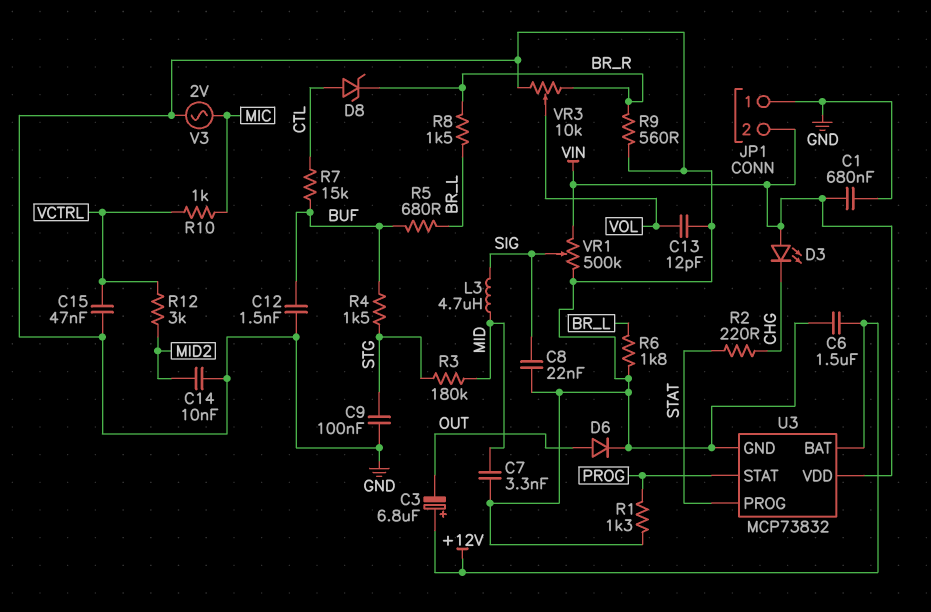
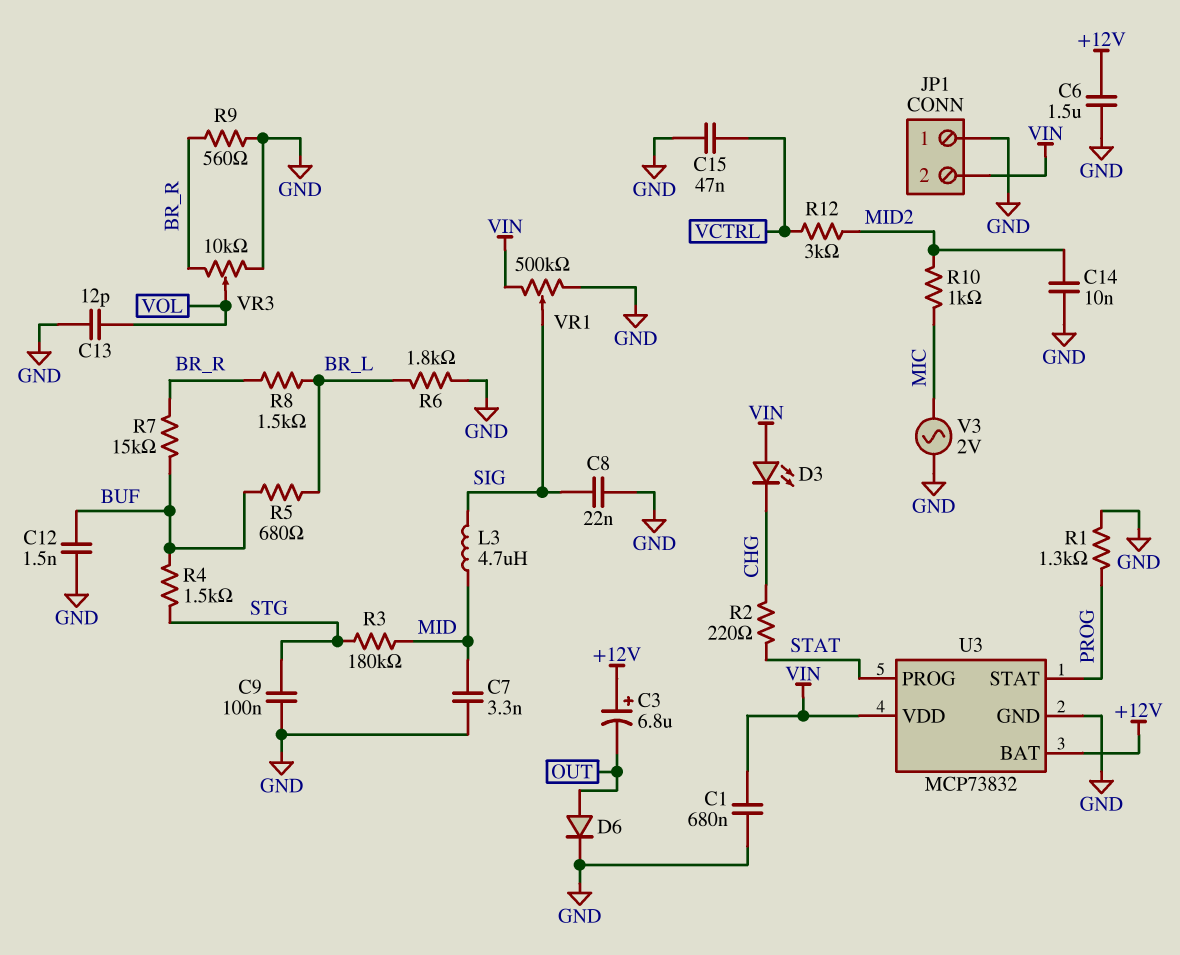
D8: zener (A CTL, K BR_R) -> none
R7: 15k (BUF, CTL) -> 15k (BR_R, BUF)
R10: 1k (MIC, VCTRL) -> 1k (MIC, MID2)

